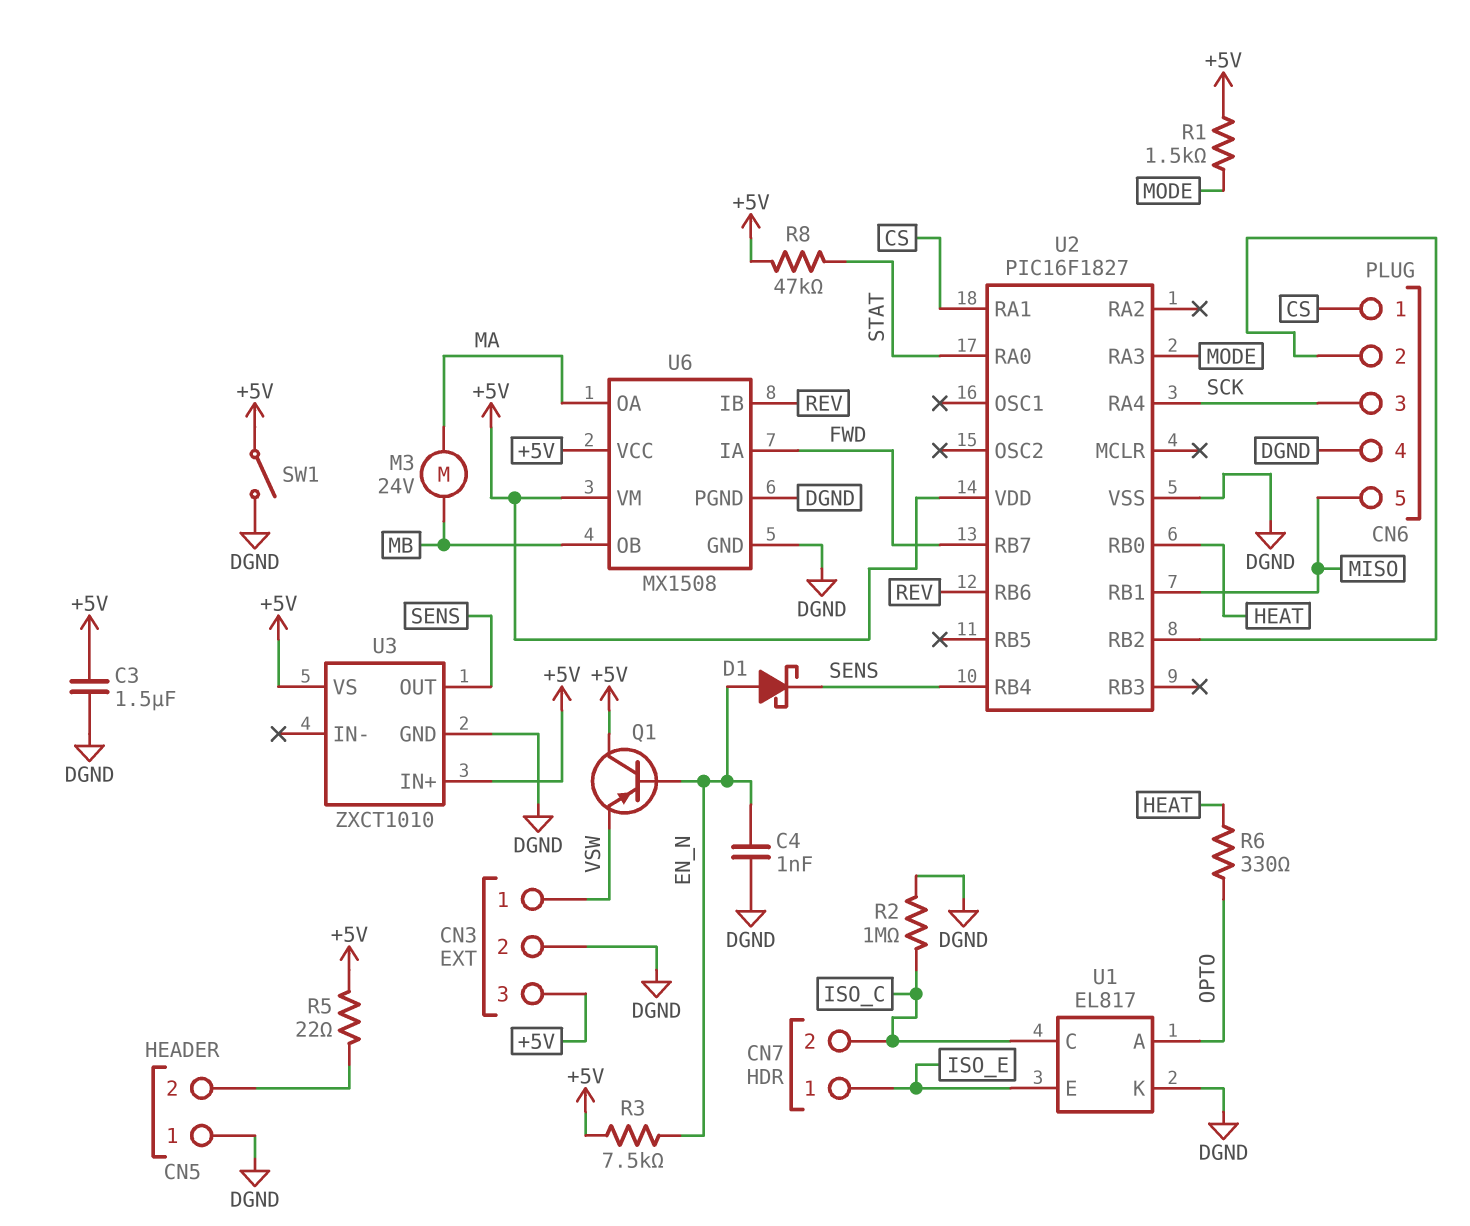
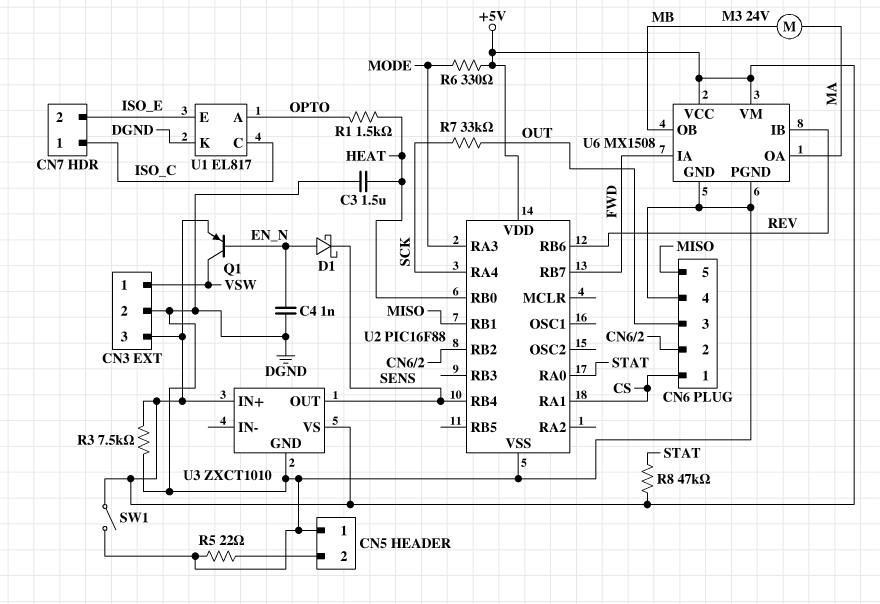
C3: 1.5uF (+5V, DGND) -> 1.5uF (DGND, HEAT)
CN6 pin 3: SCK -> OUT
CN7 pin 1: ISO_E -> ISO_C
CN7 pin 2: ISO_C -> ISO_E
Q1: PNP (B EN_N, C +5V, E VSW) -> PNP (B EN_N, C VSW, E +5V)
R1: 1.5k (+5V, MODE) -> 1.5k (HEAT, OPTO)
R2: 1M (DGND, ISO_C) -> none
R3: 7.5k (+5V, EN_N) -> 7.5k (+5V, DGND)
R5: 22 (+5V, CN5/2) -> 22 (CN5/2, DGND)
R6: 330 (HEAT, OPTO) -> 330 (+5V, MODE)
R7: none -> 33k (OUT, SCK)
U2: PIC16F1827 -> PIC16F88

